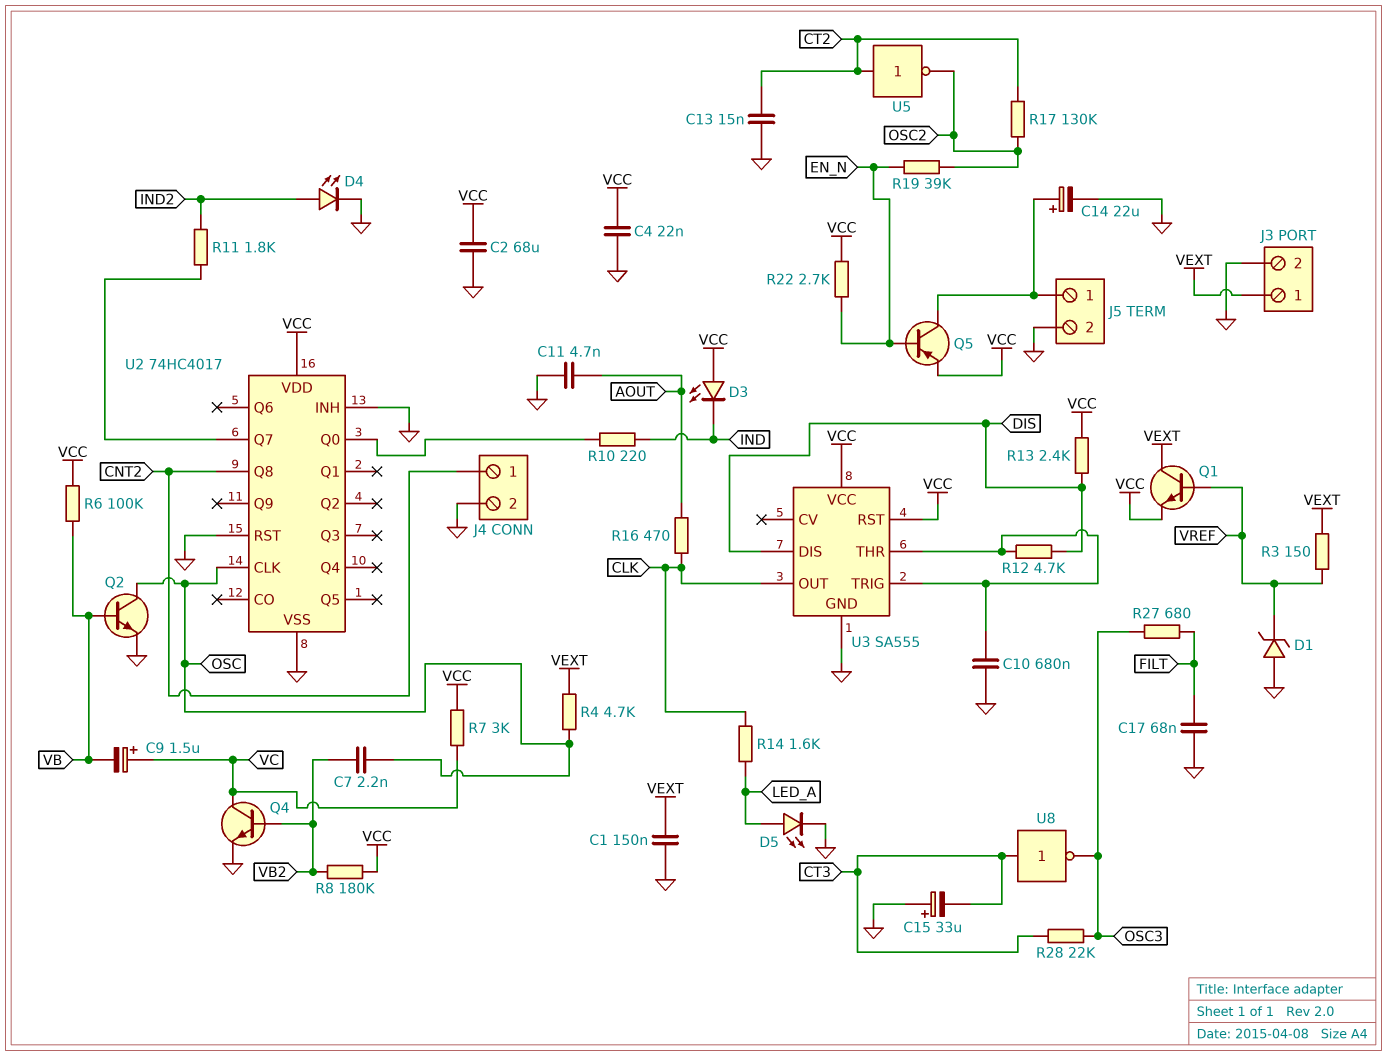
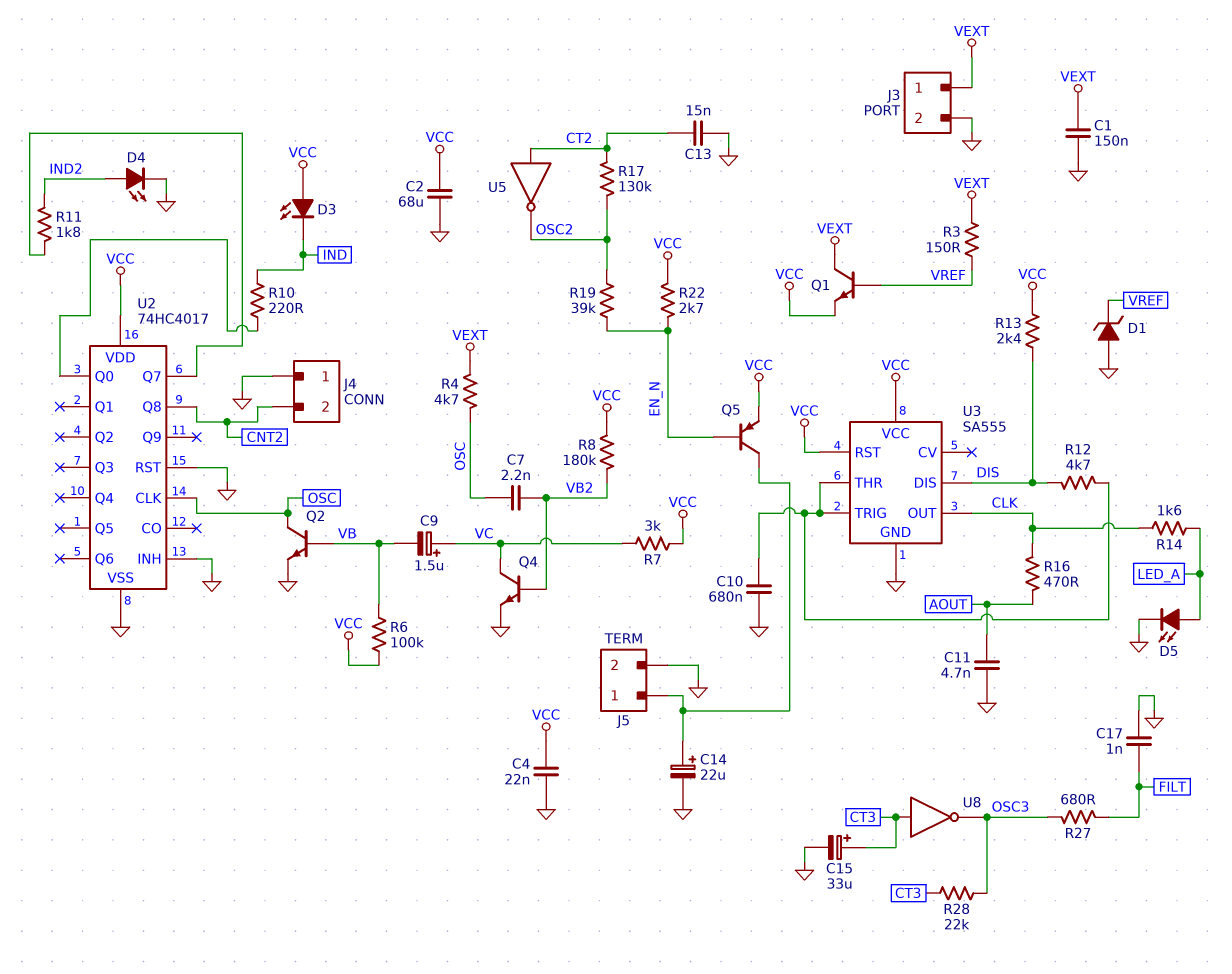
C15: 33uF (plus GND, minus CT3) -> 33uF (plus CT3, minus GND)
C17: 68nF (FILT, GND) -> 1nF (FILT, GND)
J4 pin 1: CNT2 -> GND
J4 pin 2: GND -> CNT2

